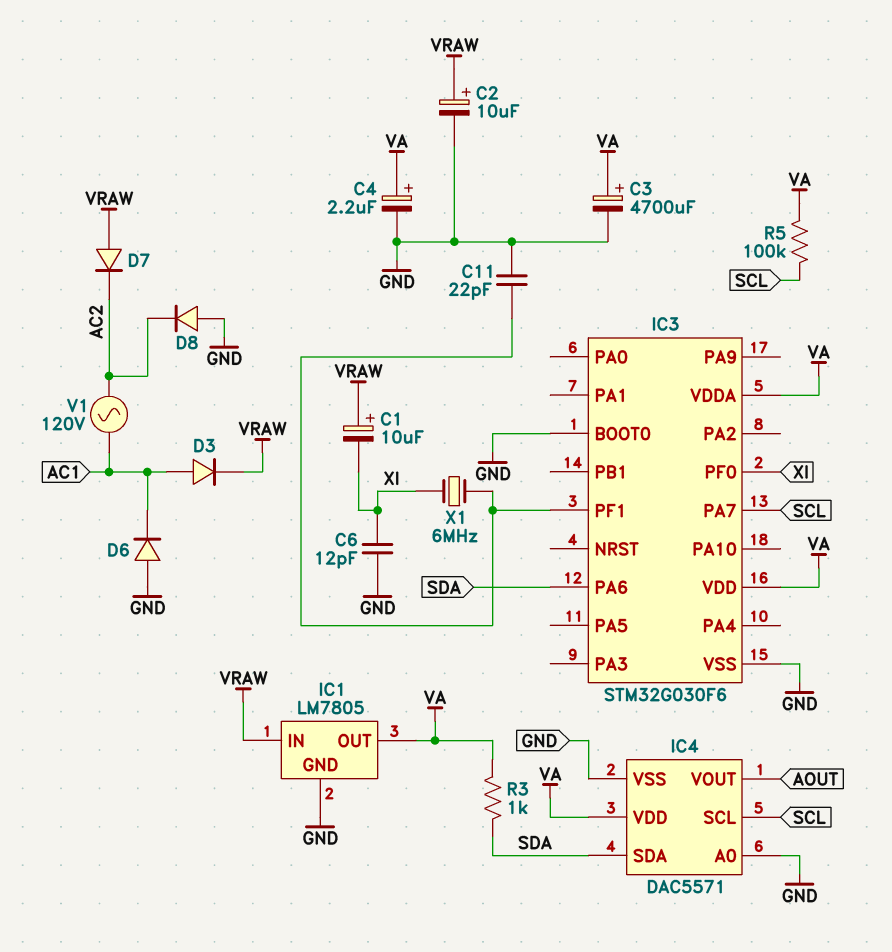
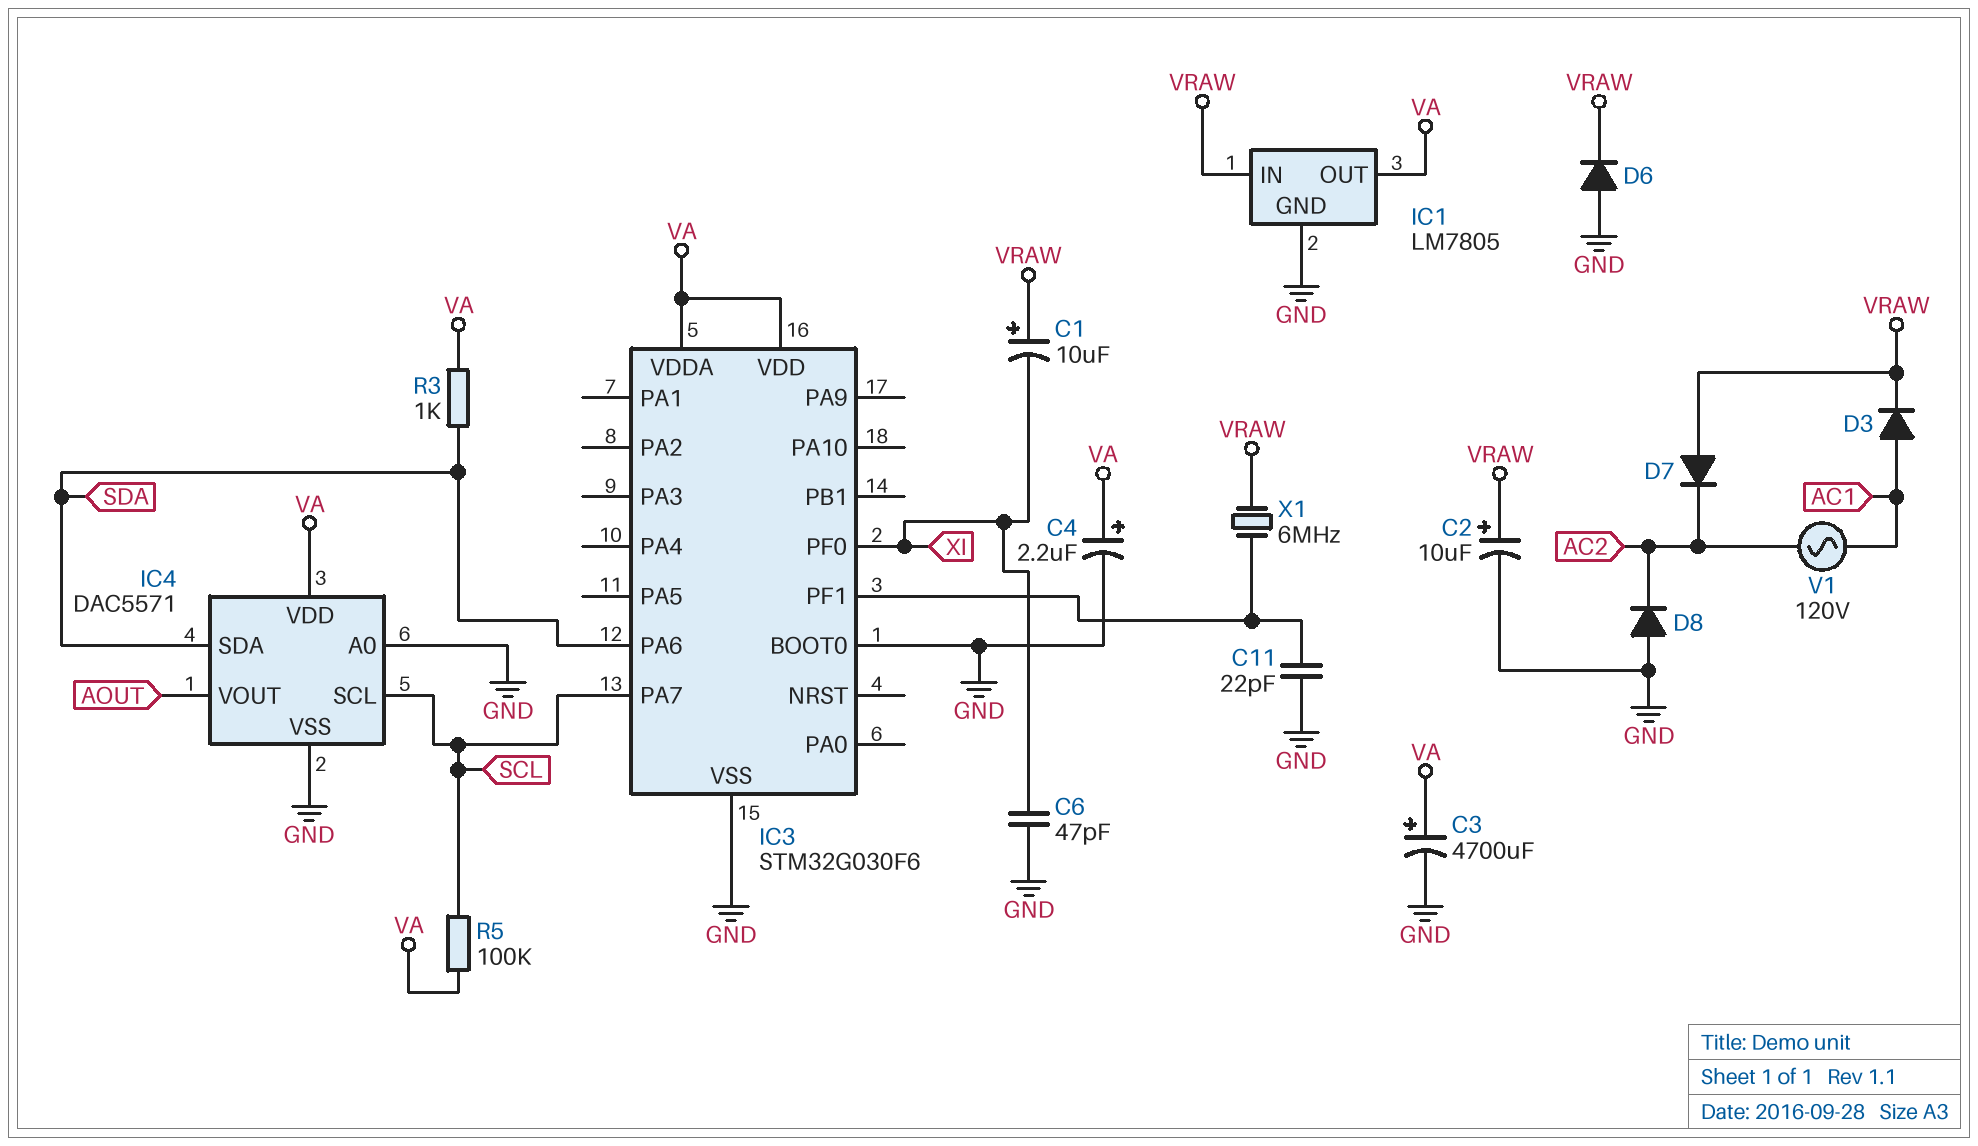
C6: 12pF (GND, XI) -> 47pF (GND, XI)
D6: diode (A GND, K AC1) -> diode (A GND, K VRAW)
X1: 6MHz (IC3/PF1, XI) -> 6MHz (IC3/PF1, VRAW)

